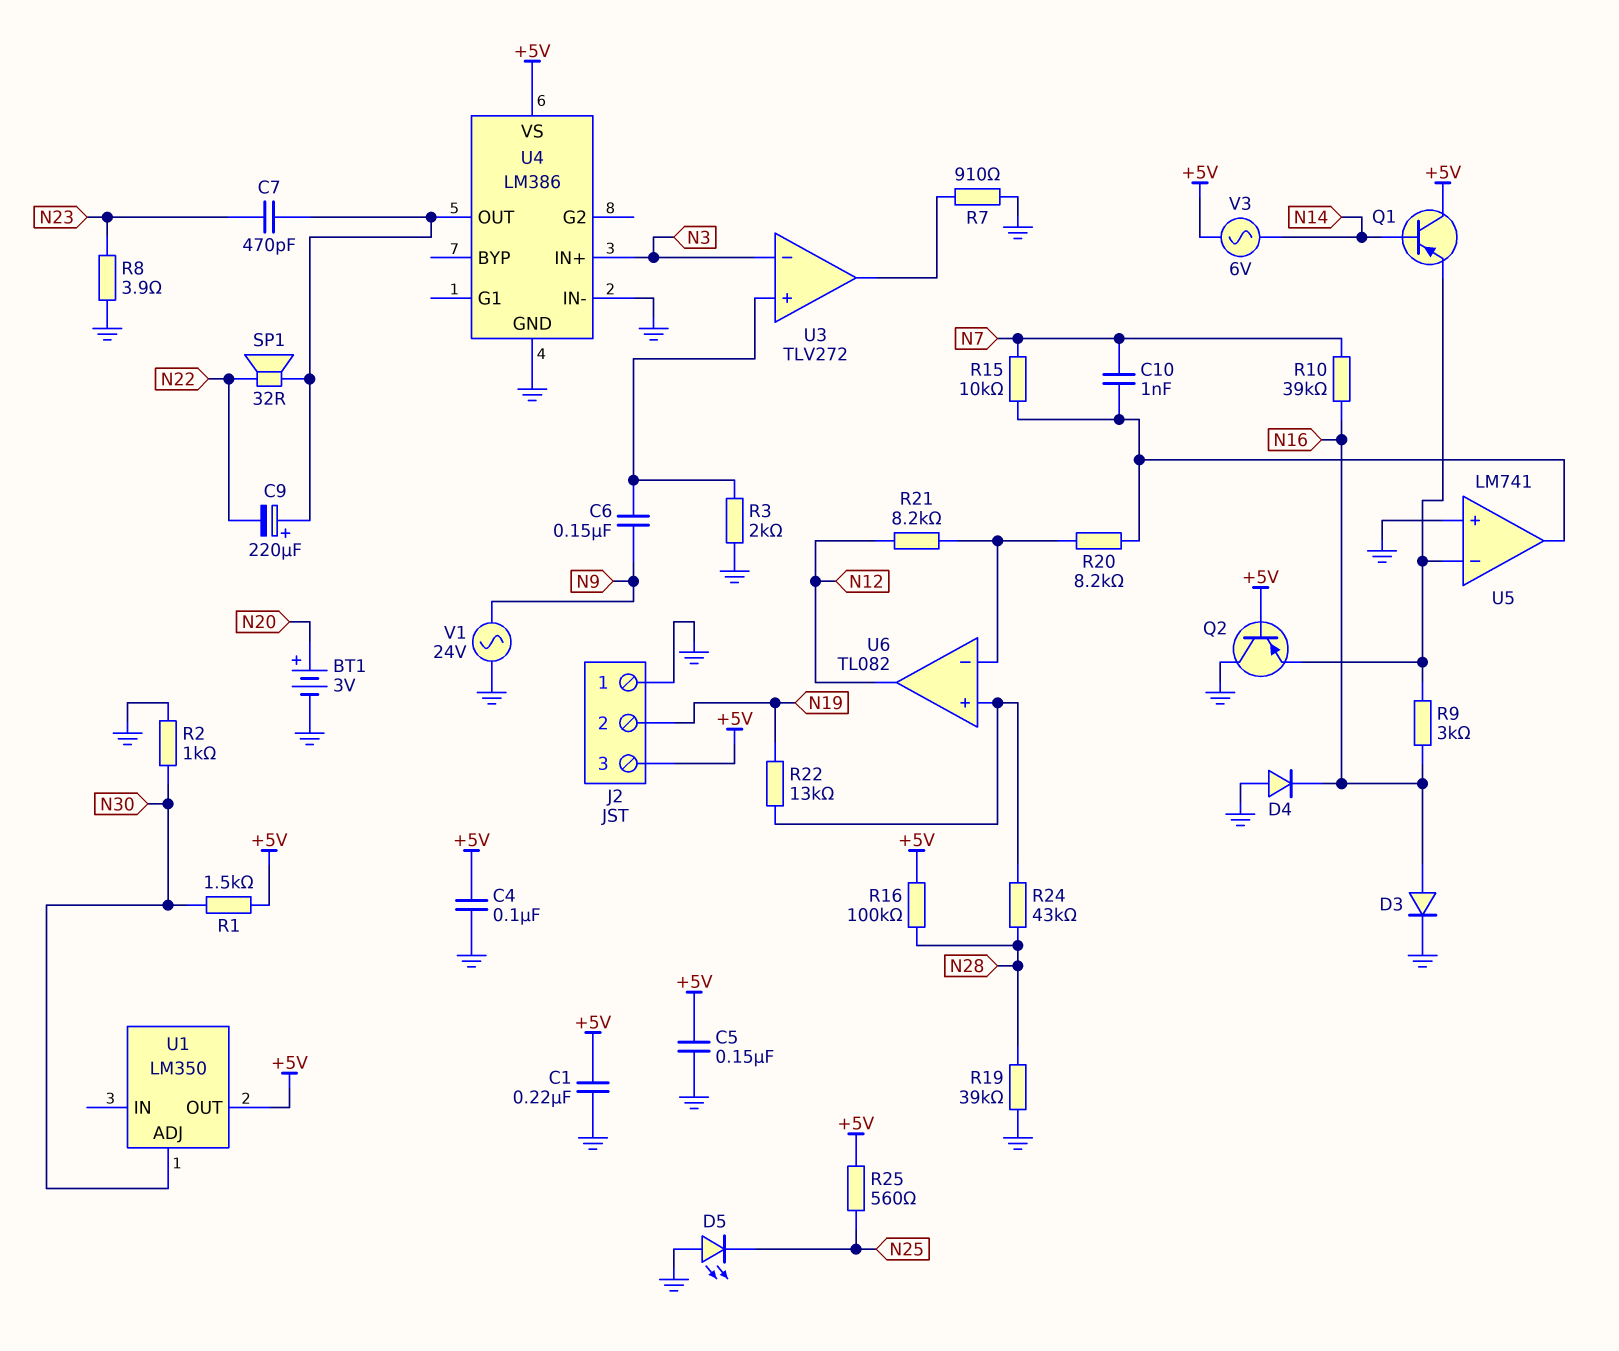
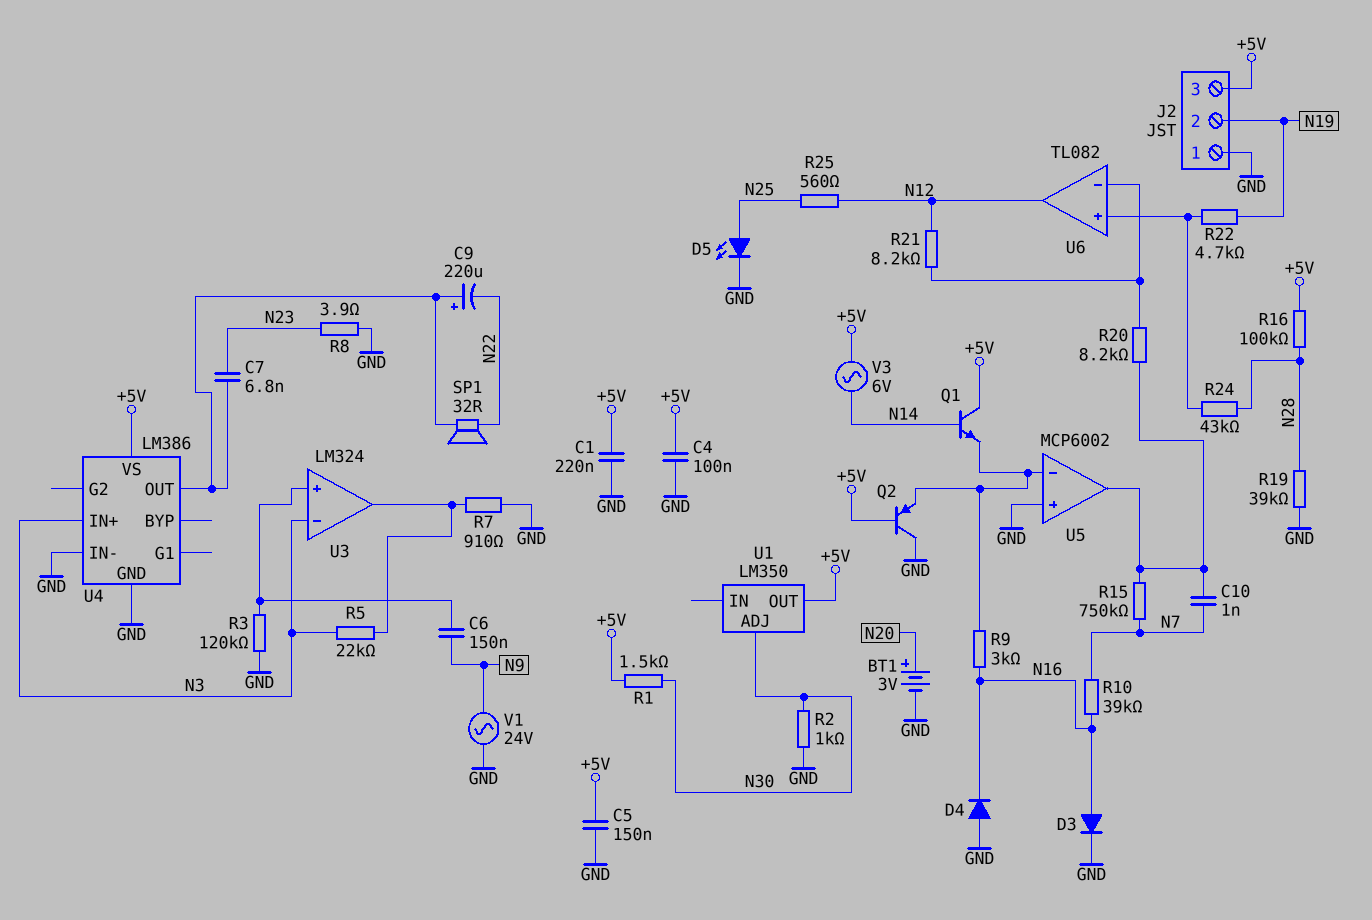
C7: 470pF (N23, U4/OUT) -> 6.8nF (N23, U4/OUT)
D5: LED (A GND, K N25) -> LED (A N25, K GND)
Q1: PNP (B N14, C +5V, E U5/in-) -> NPN (B N14, C +5V, E U5/in-)
R3: 2k (GND, U3/in+) -> 120k (GND, U3/in+)
R5: none -> 22k (N3, U3/out)
R15: 10k (N7, U5/out) -> 750k (N7, U5/out)
R22: 13k (N19, U6/in+) -> 4.7k (N19, U6/in+)
R25: 560 (+5V, N25) -> 560 (N12, N25)
U3: TLV272 -> LM324
U5: LM741 -> MCP6002

